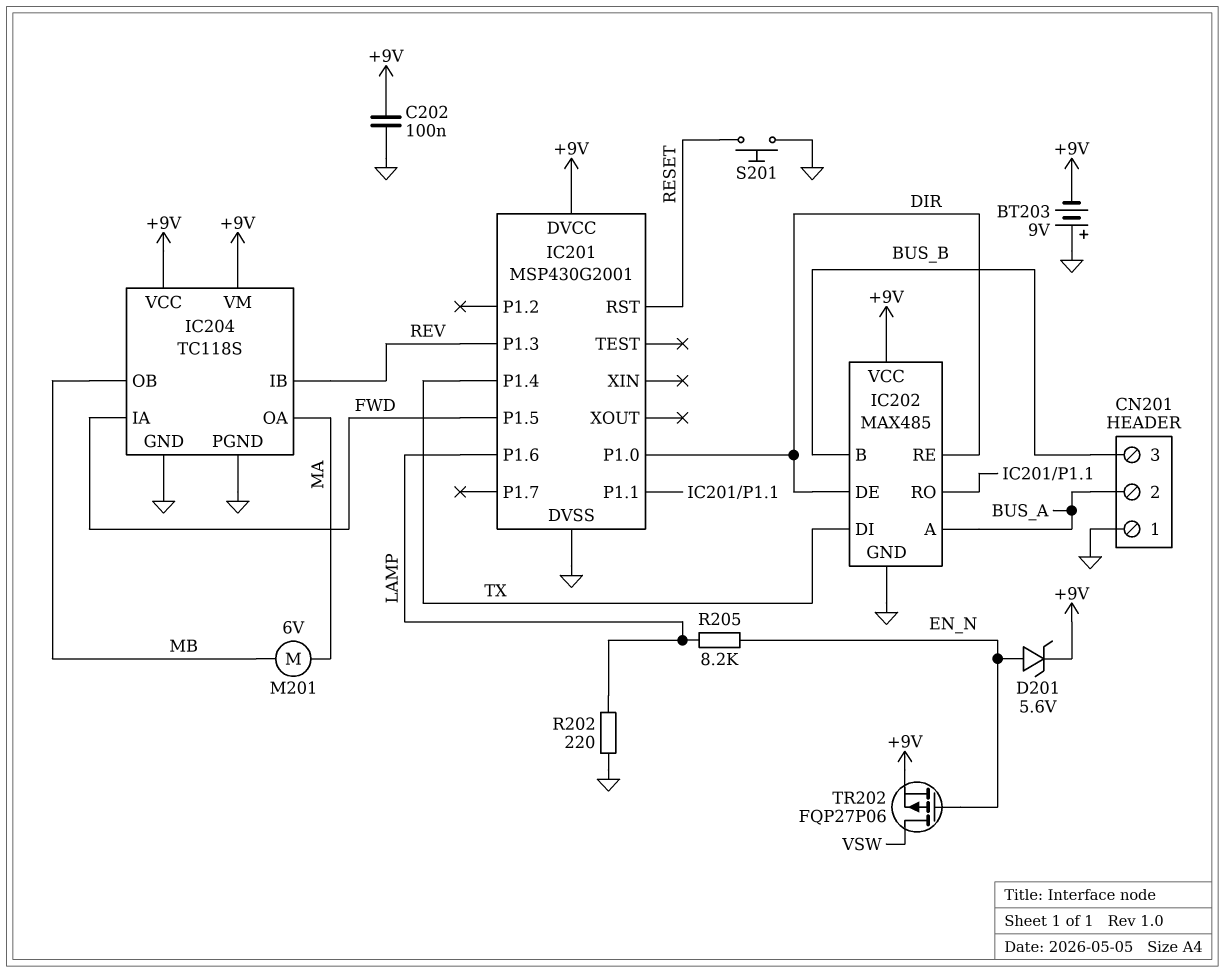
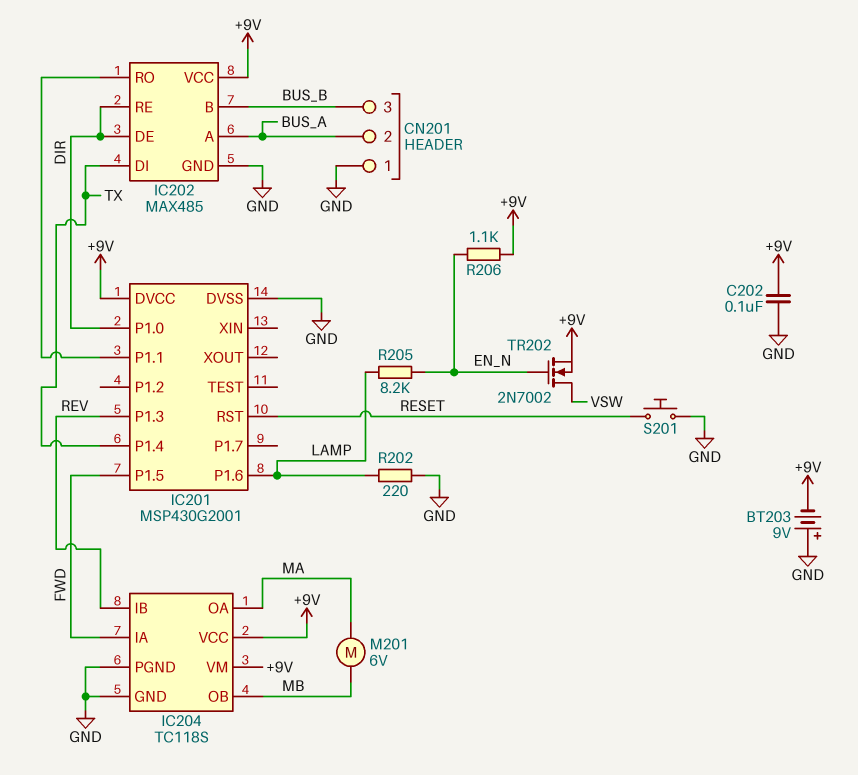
D201: zener 5.6V (A EN_N, K +9V) -> none
R206: none -> 1.1k (+9V, EN_N)
TR202: PMOS FQP27P06 (G EN_N, D VSW, S +9V) -> NMOS 2N7002 (G EN_N, D VSW, S +9V)

